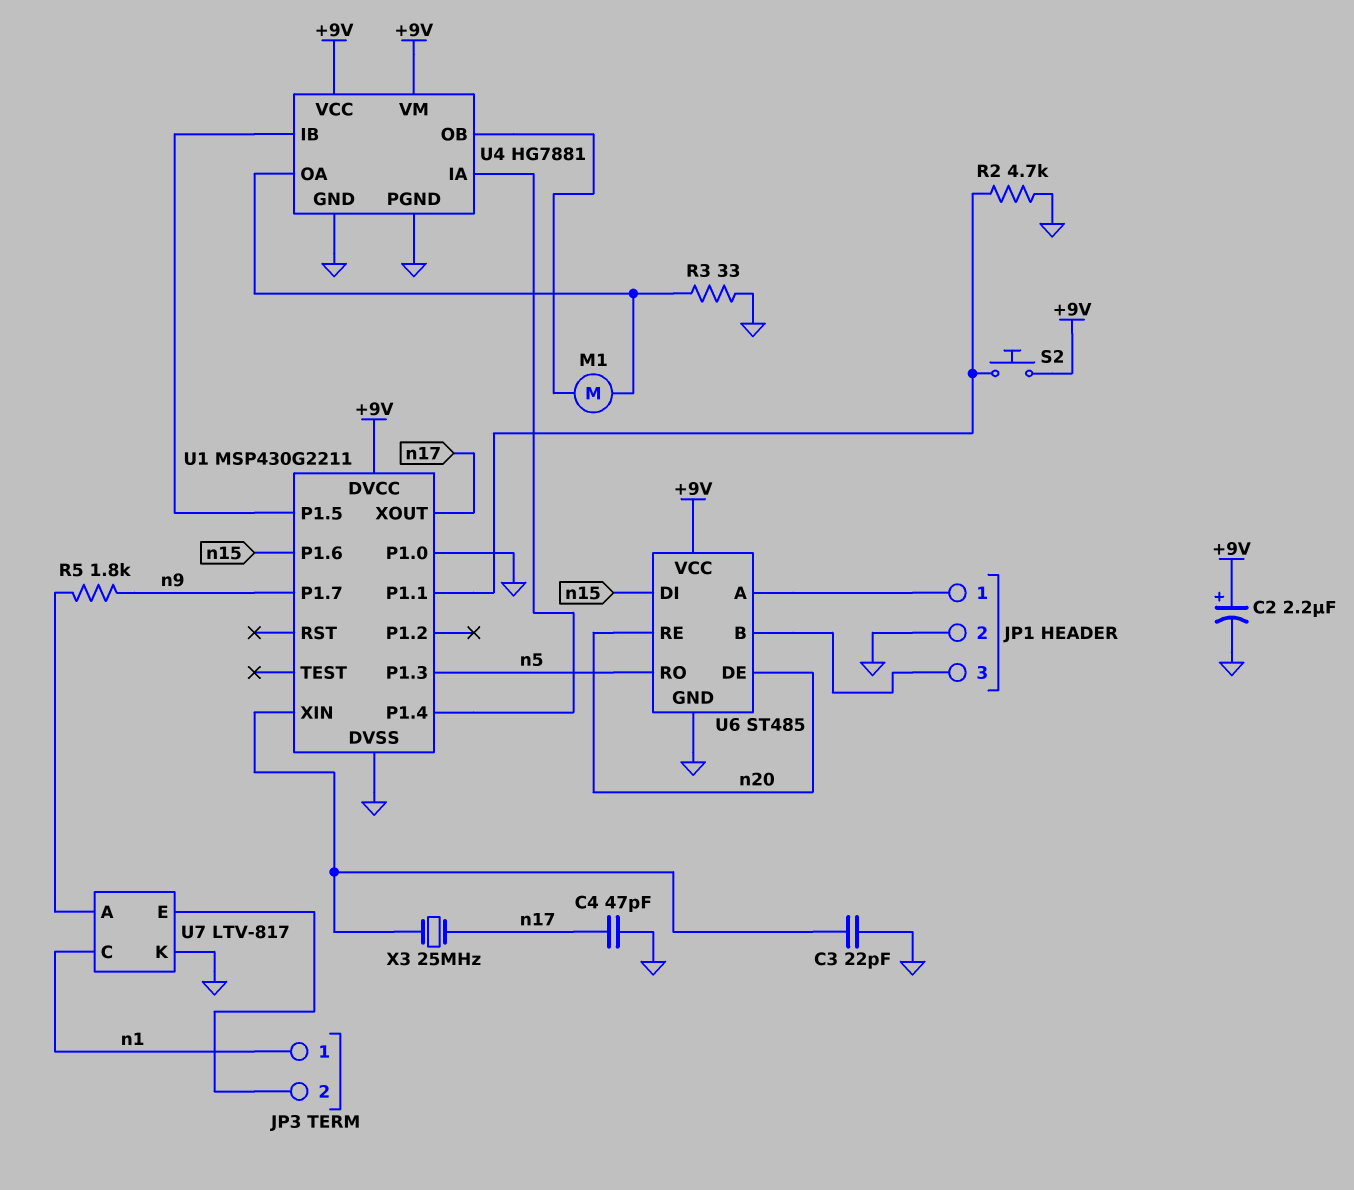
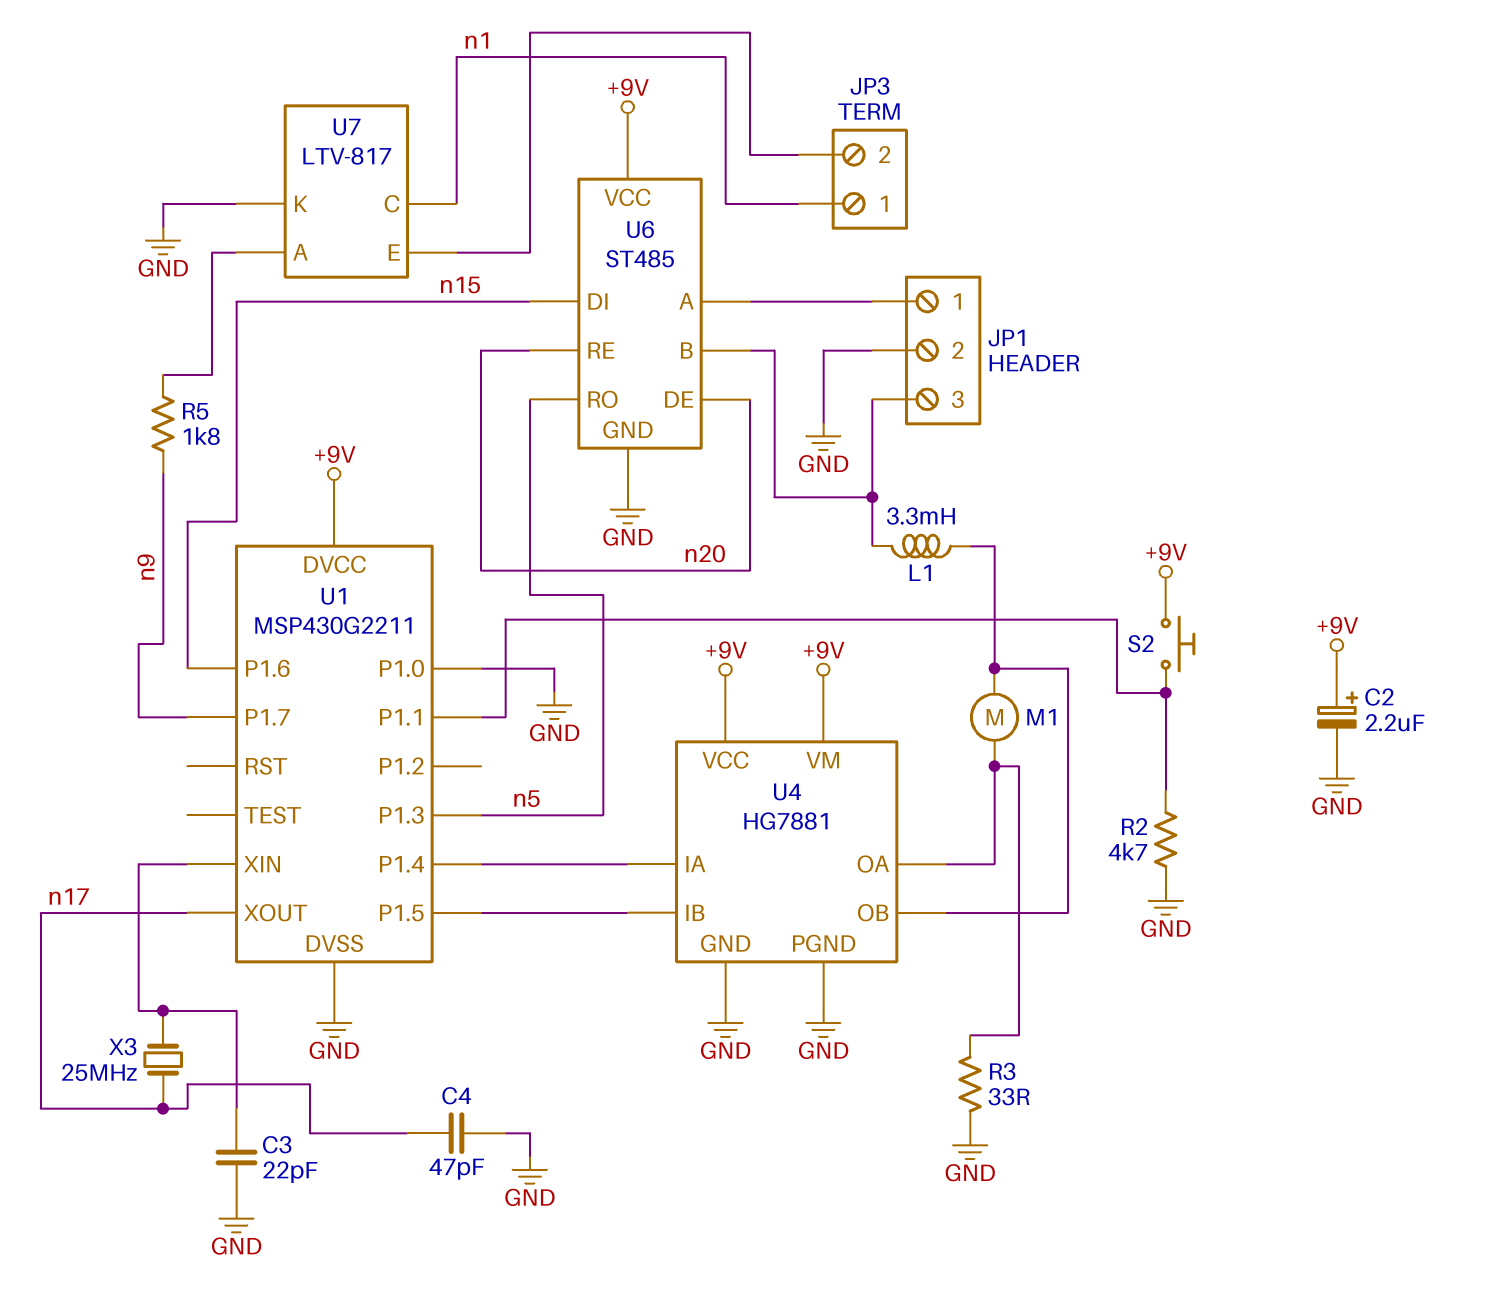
L1: none -> 3.3mH (JP1/3, U4/OB)

